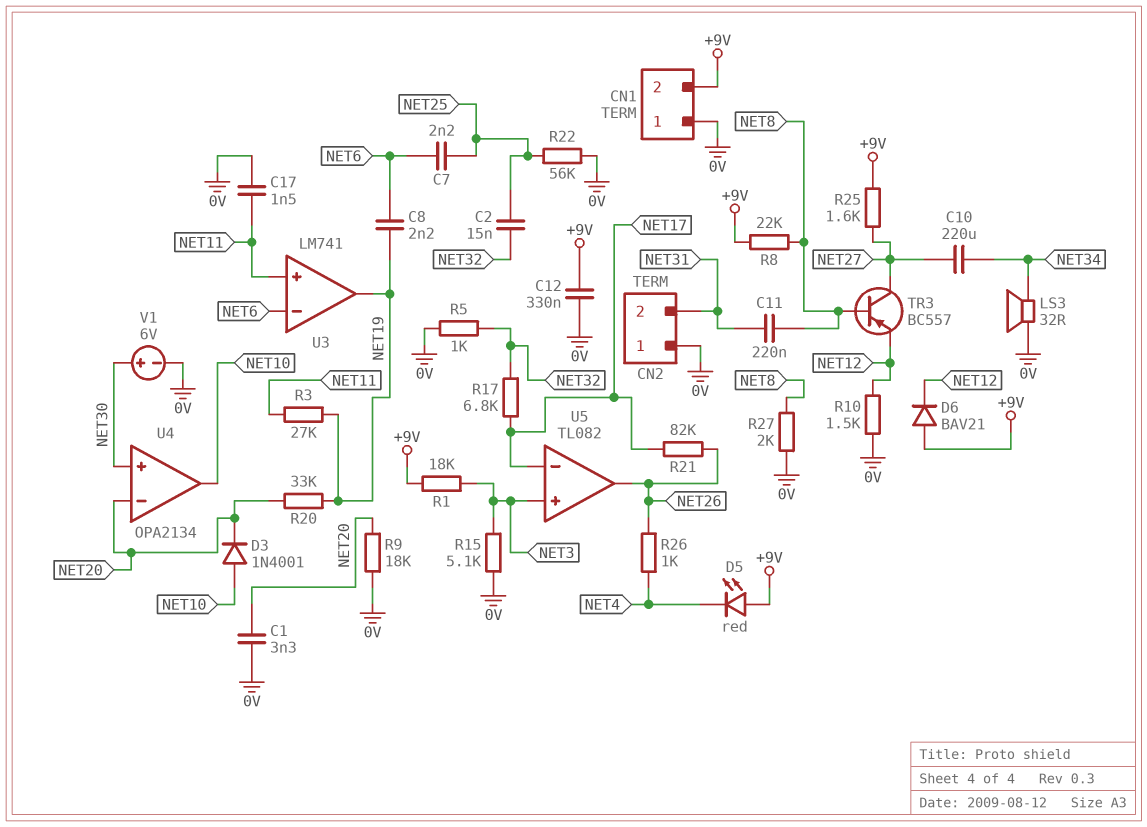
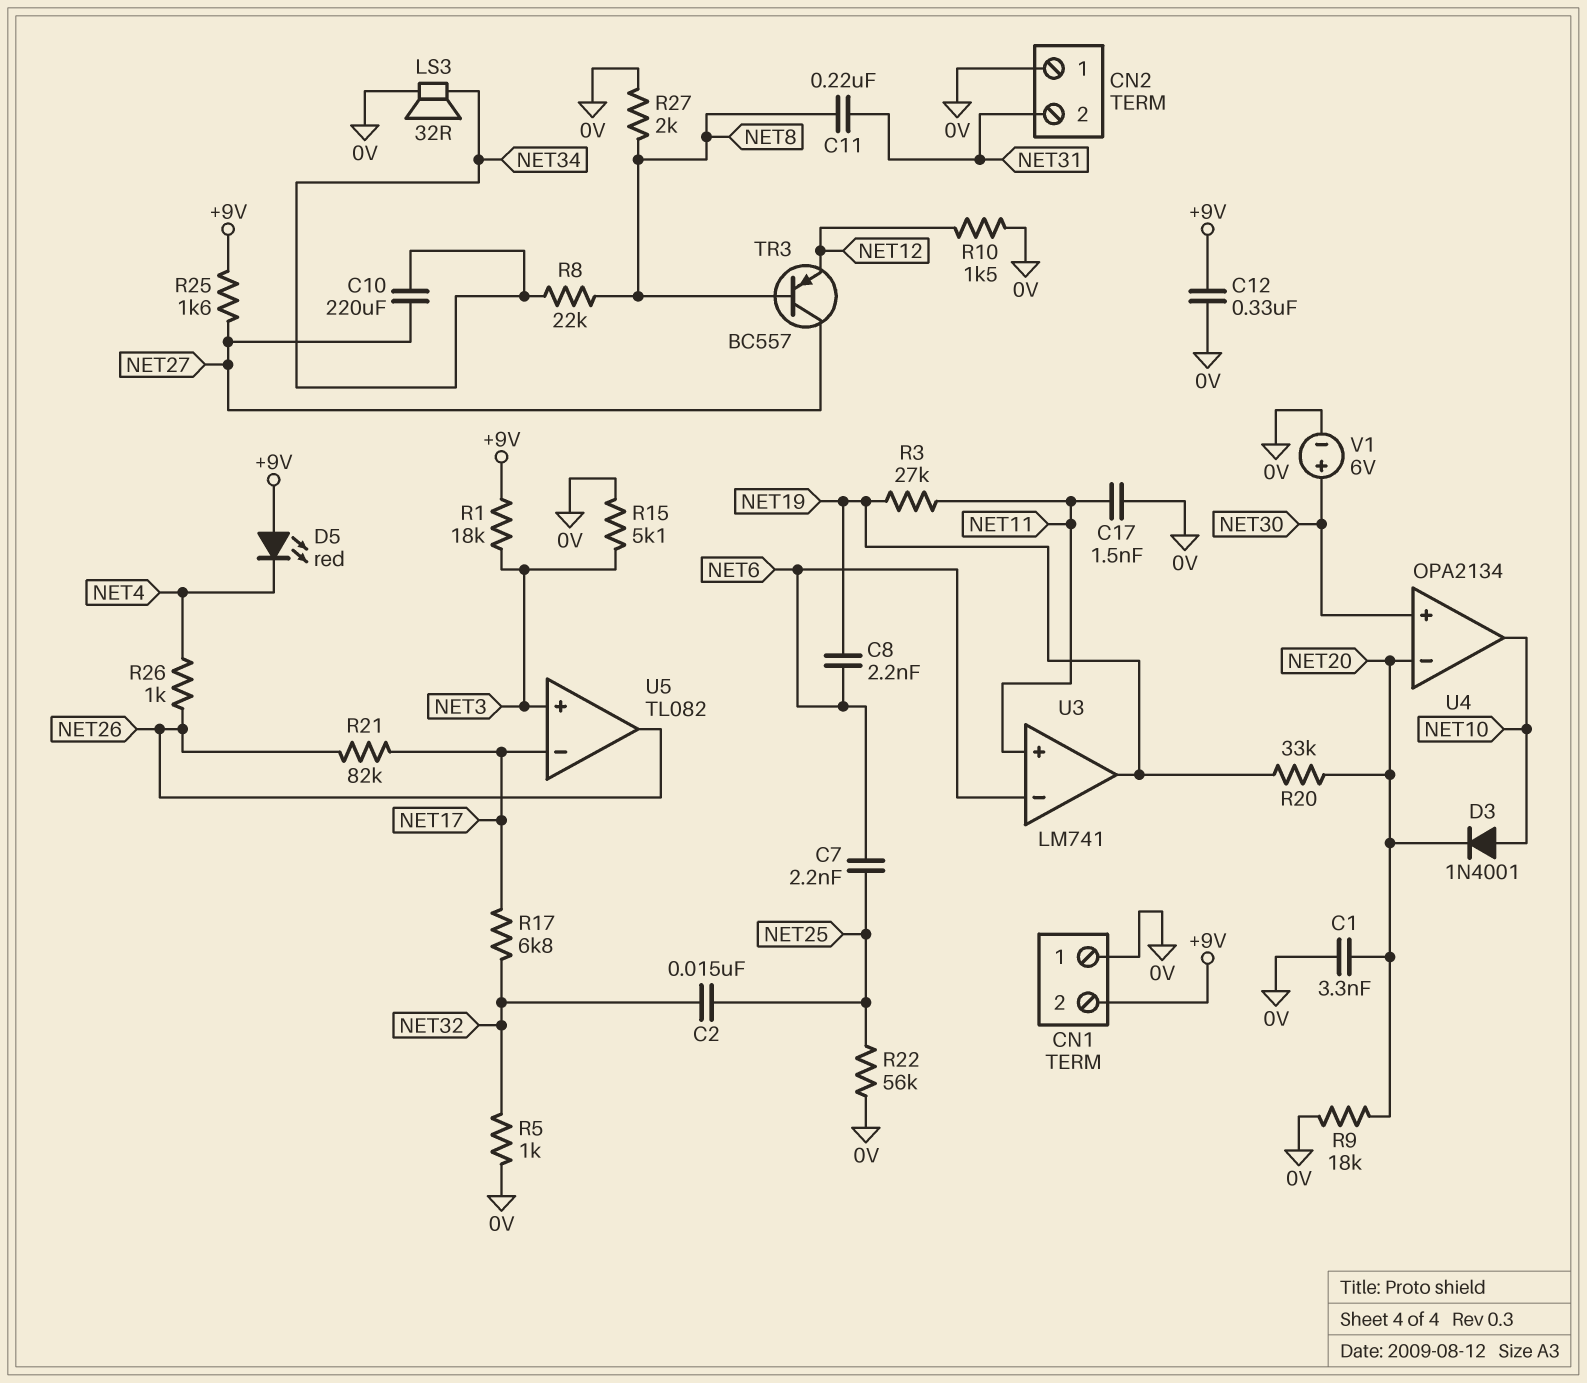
D6: diode BAV21 (A +9V, K NET12) -> none
R8: 22k (+9V, NET8) -> 22k (NET8, NET34)

